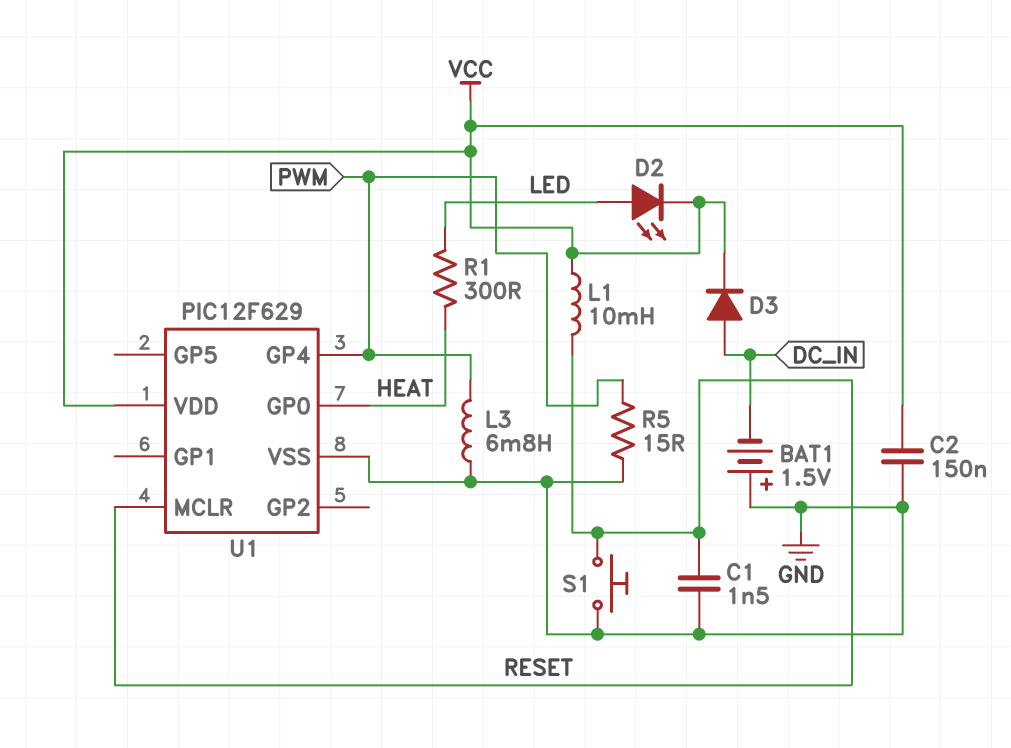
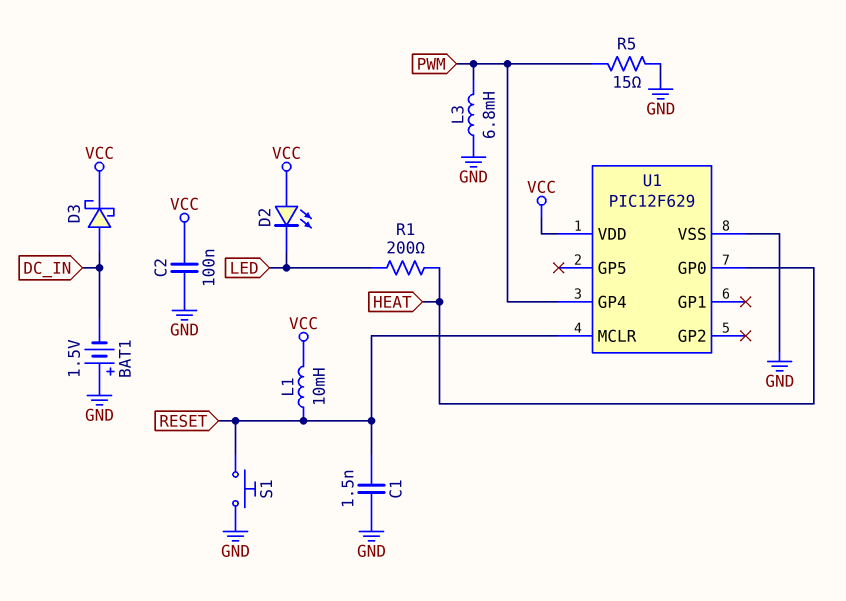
C2: 150nF (GND, VCC) -> 100nF (GND, VCC)
D2: LED (A LED, K VCC) -> LED (A VCC, K LED)
D3: diode (A DC_IN, K VCC) -> schottky (A DC_IN, K VCC)
R1: 300 (HEAT, LED) -> 200 (HEAT, LED)

